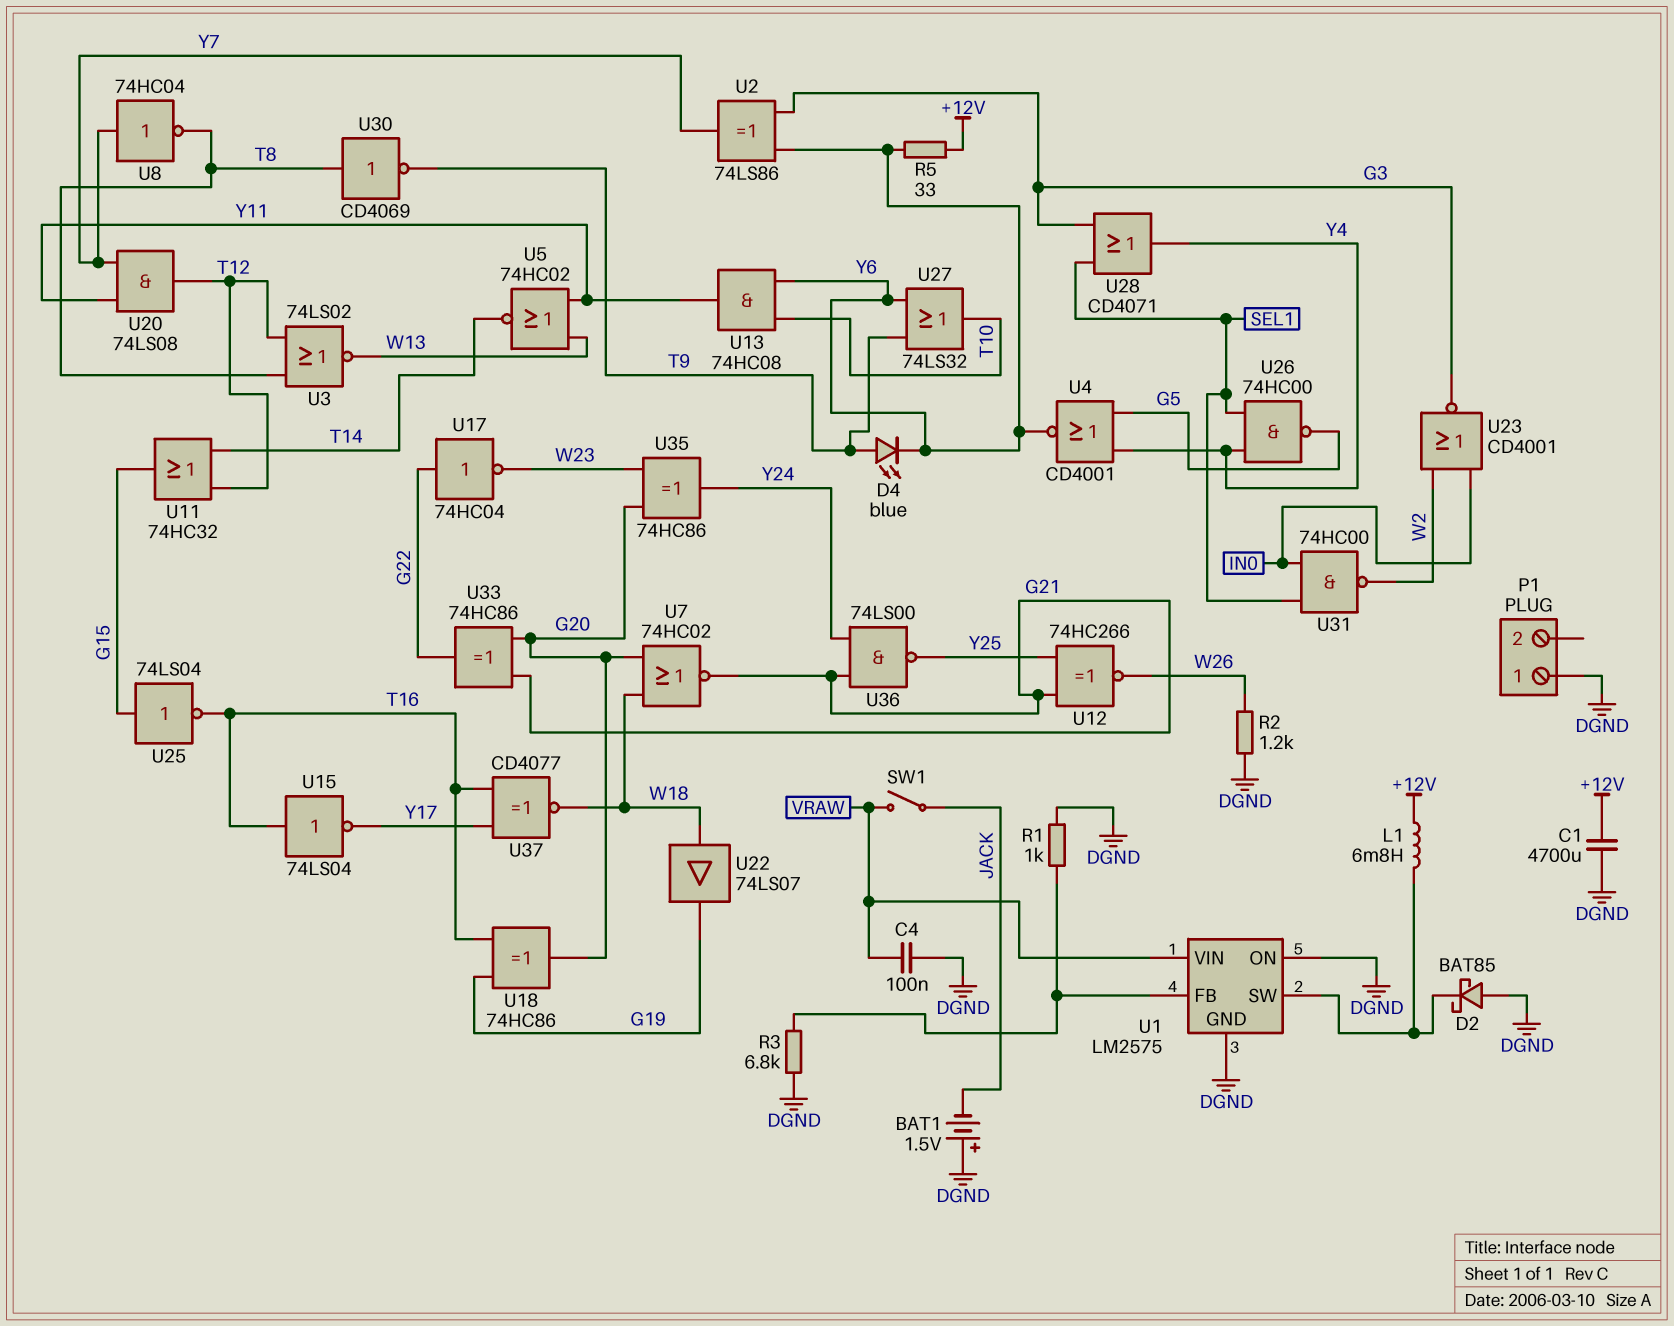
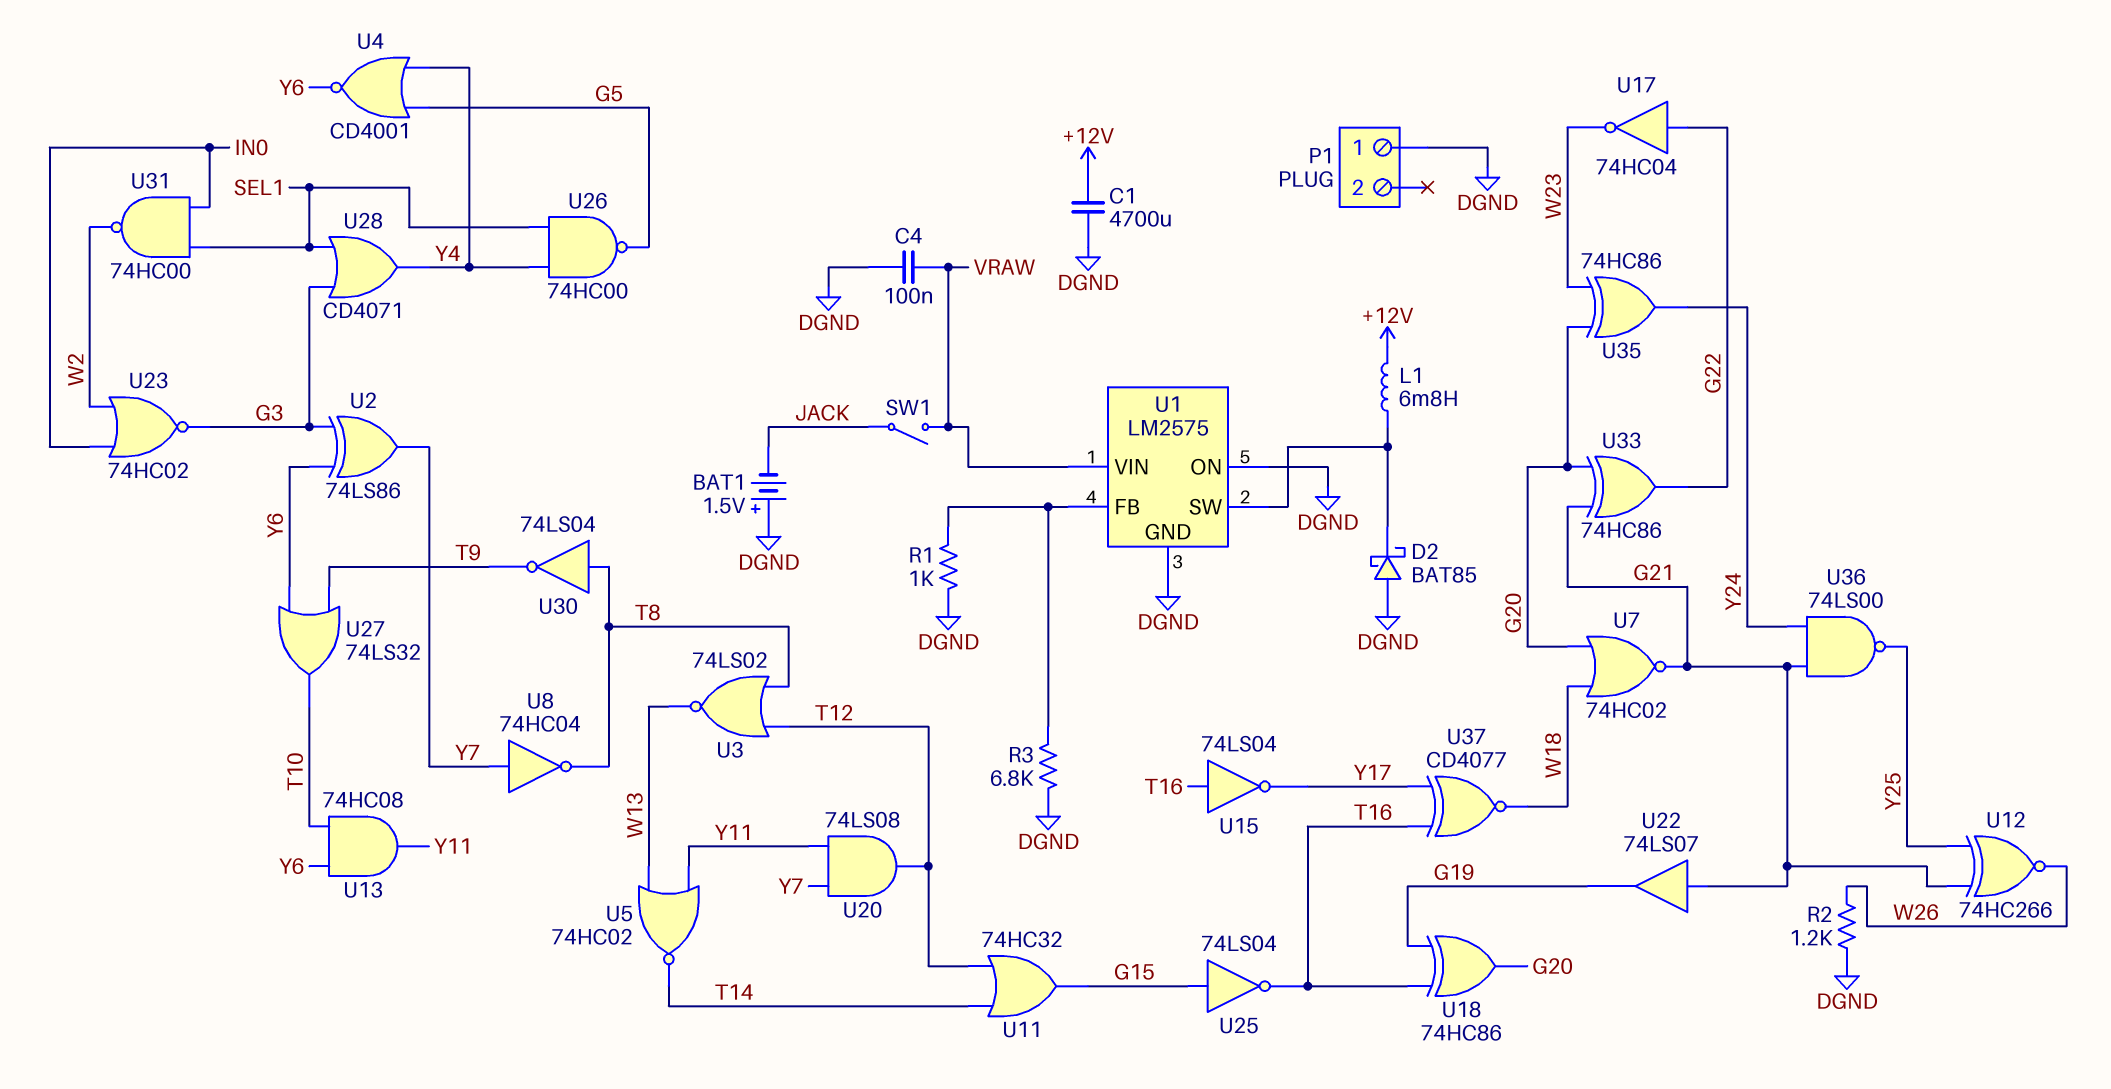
D4: LED blue (A T9, K Y6) -> none
R5: 33 (+12V, Y6) -> none
U22: buffer 74LS07 (in W18, out G19) -> buffer 74LS07 (in G21, out G19)
U23: NOR CD4001 (in IN0, in W2, out G3) -> NOR 74HC02 (in IN0, in W2, out G3)
U30: NOT CD4069 (in T8, out T9) -> NOT 74LS04 (in T8, out T9)

